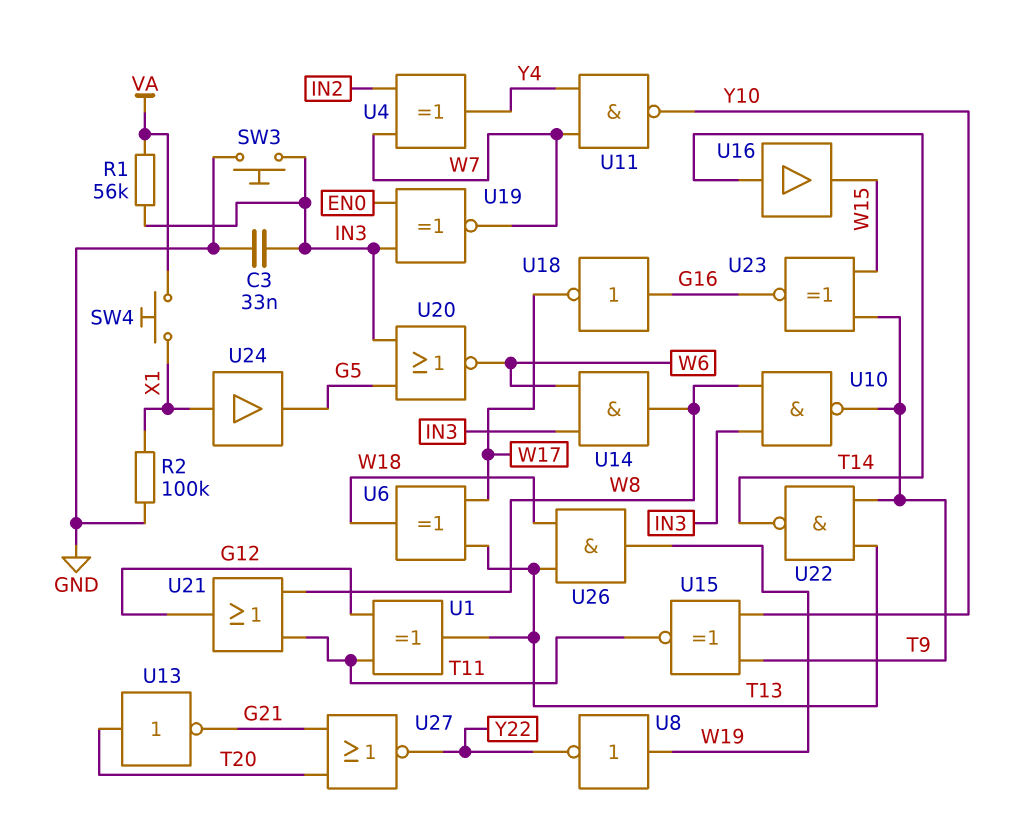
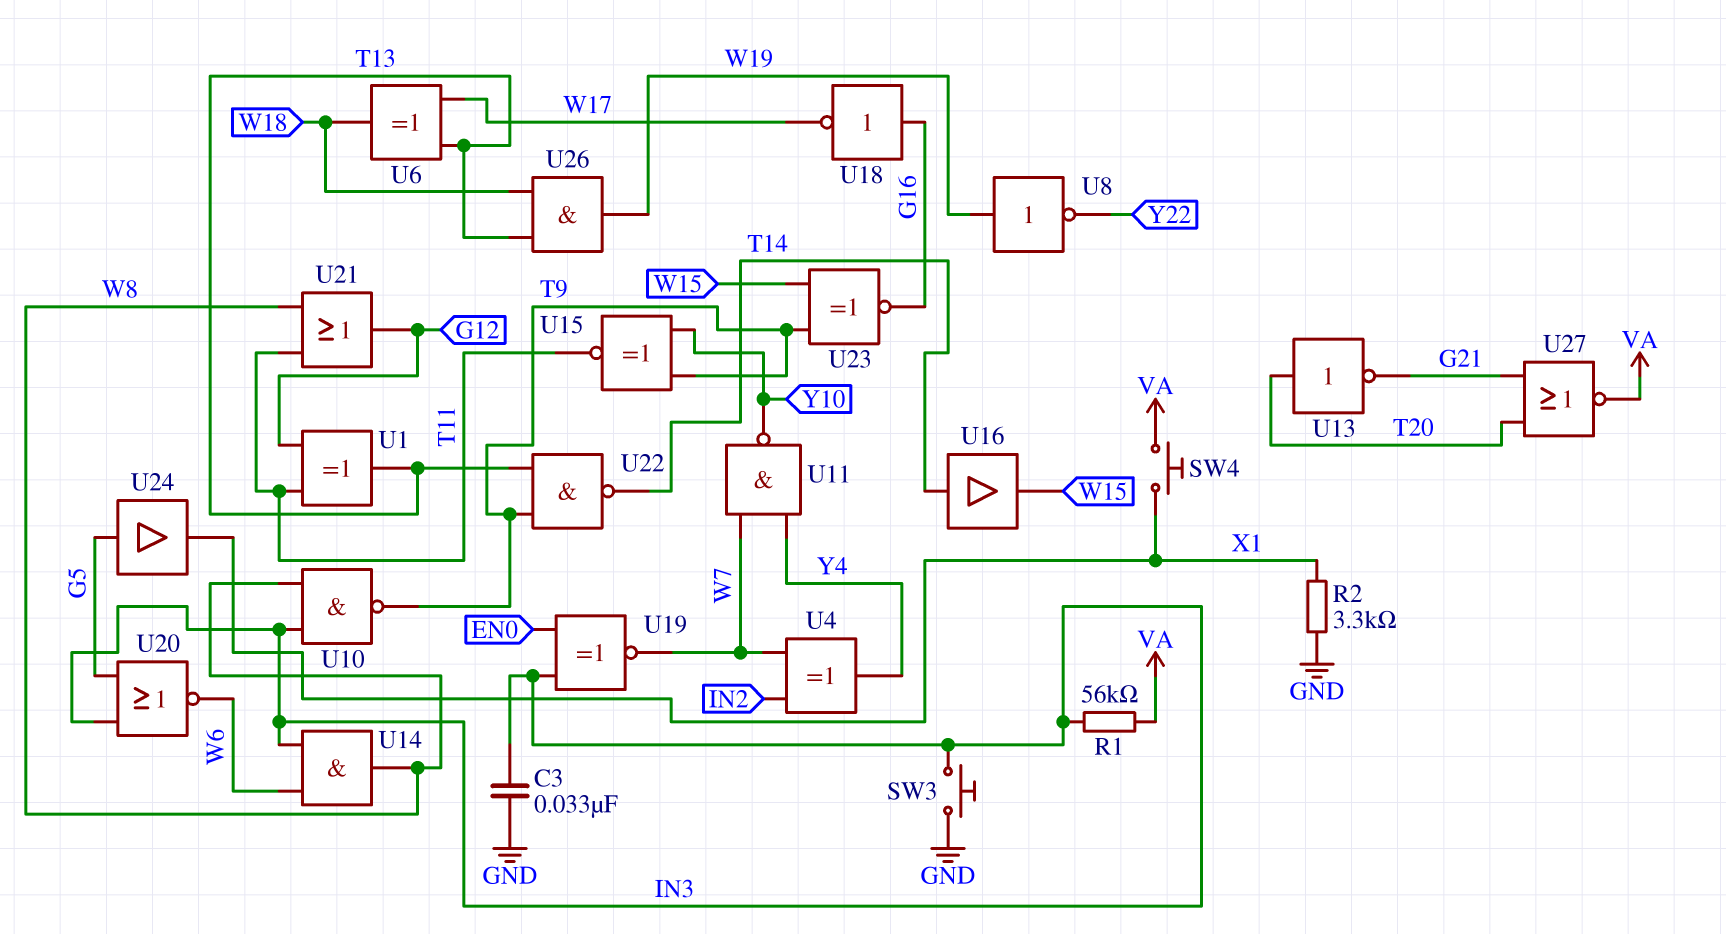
R2: 100k (GND, X1) -> 3.3k (GND, X1)
U24: buffer (in X1, out G5) -> buffer (in G5, out X1)
U27: NOR (in G21, in T20, out Y22) -> NOR (in G21, in T20, out VA)

